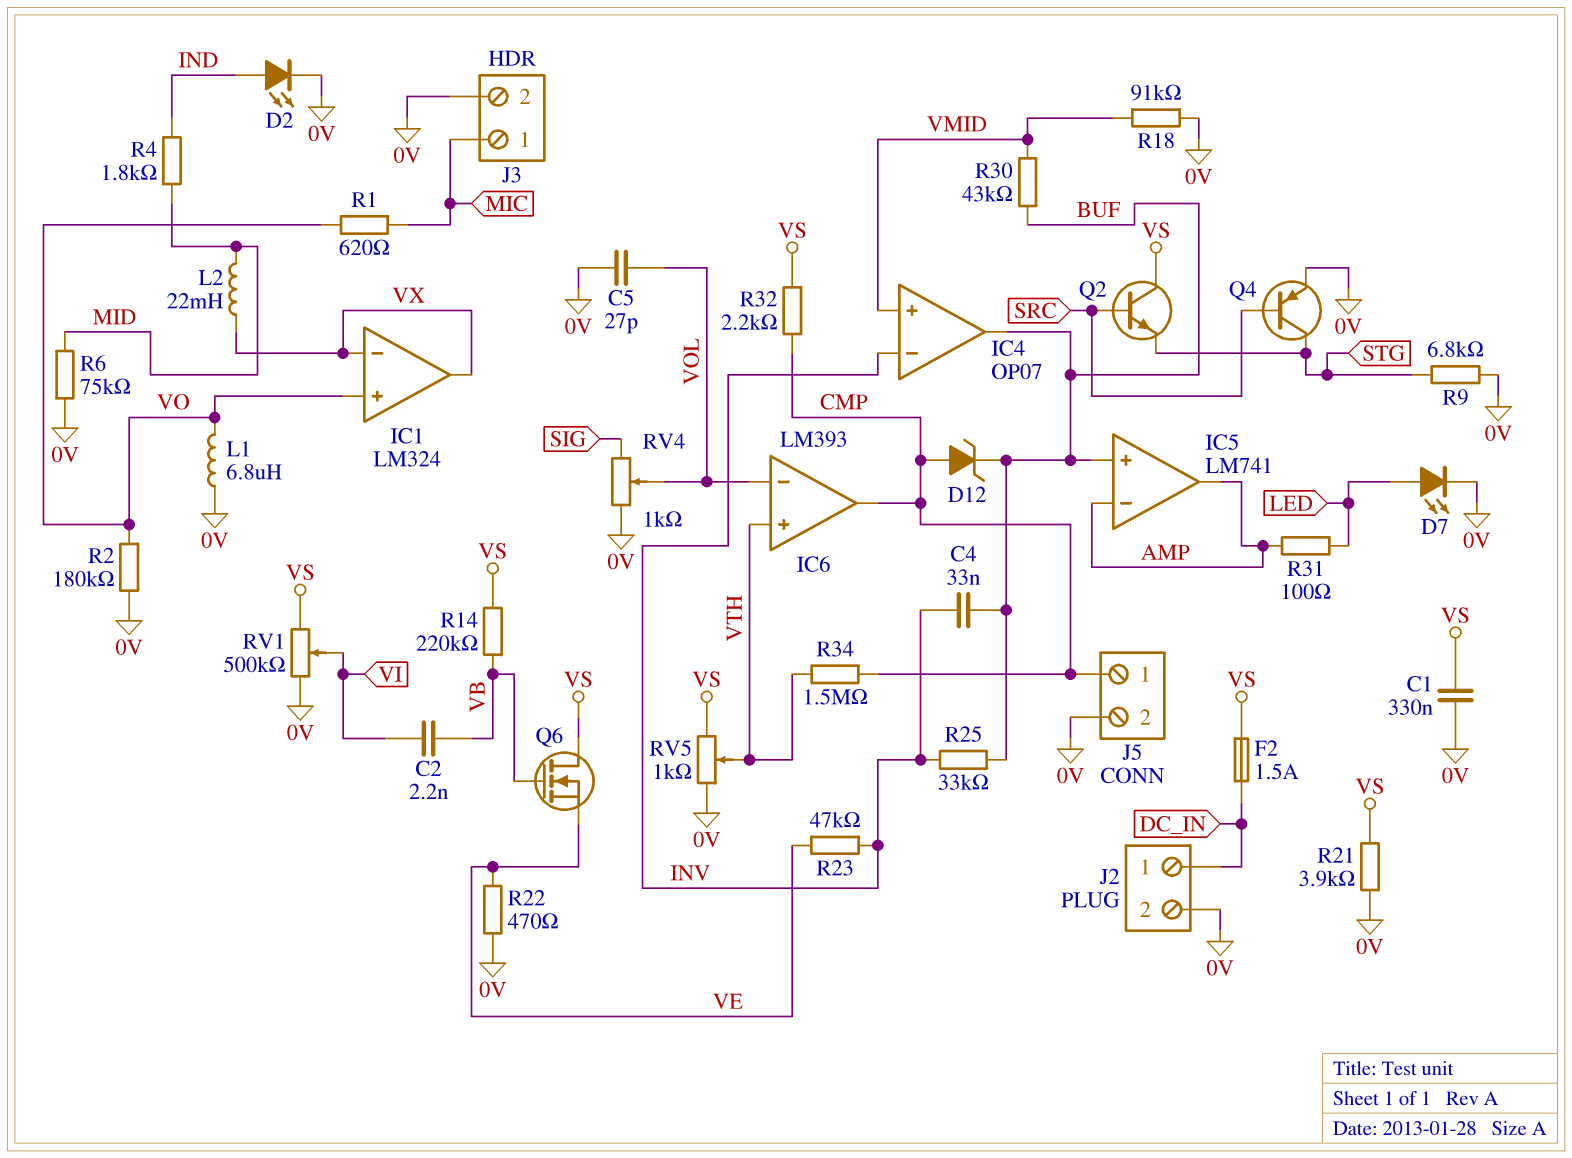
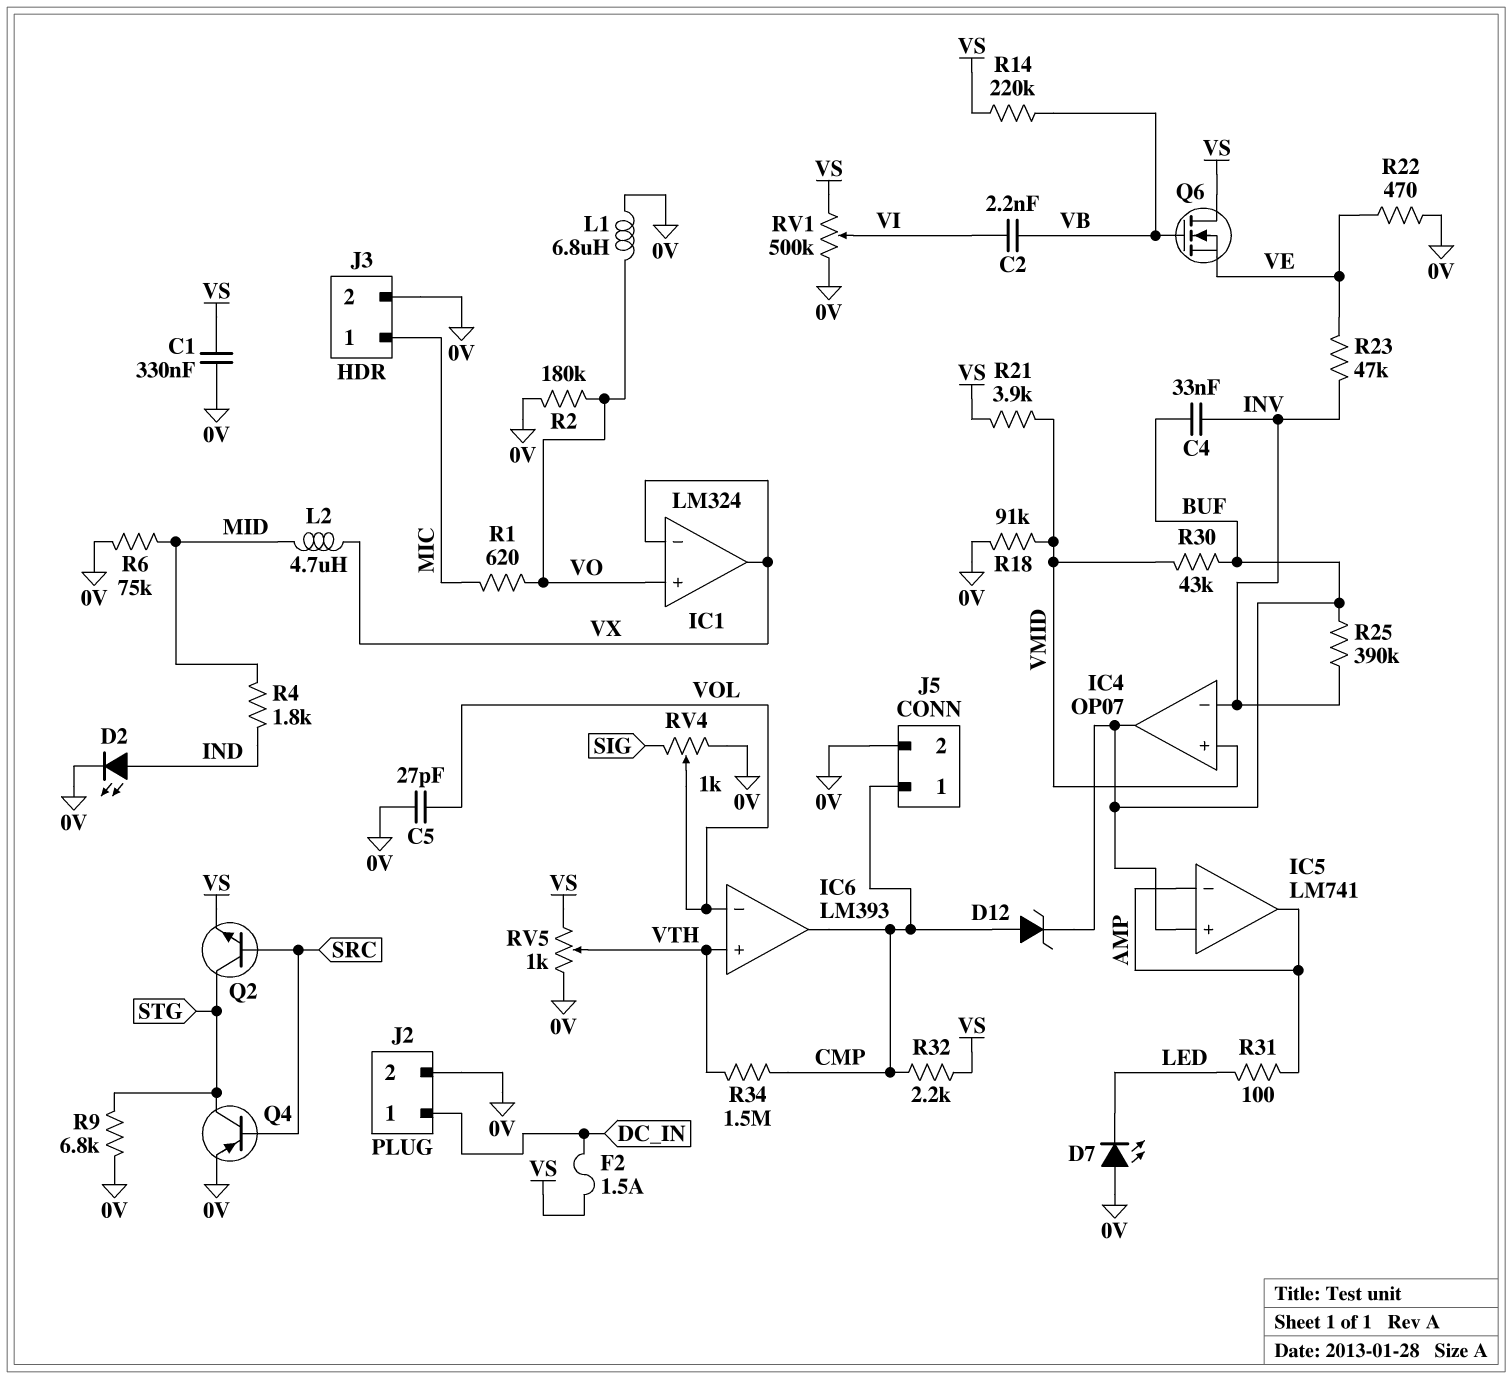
D7: LED (A LED, K 0V) -> LED (A 0V, K LED)
L2: 22mH (MID, VX) -> 4.7uH (MID, VX)
Q2: NPN (B SRC, C VS, E STG) -> NPN (B SRC, C STG, E VS)
R21: 3.9k (0V, VS) -> 3.9k (VMID, VS)
R25: 33k (BUF, INV) -> 390k (BUF, INV)

